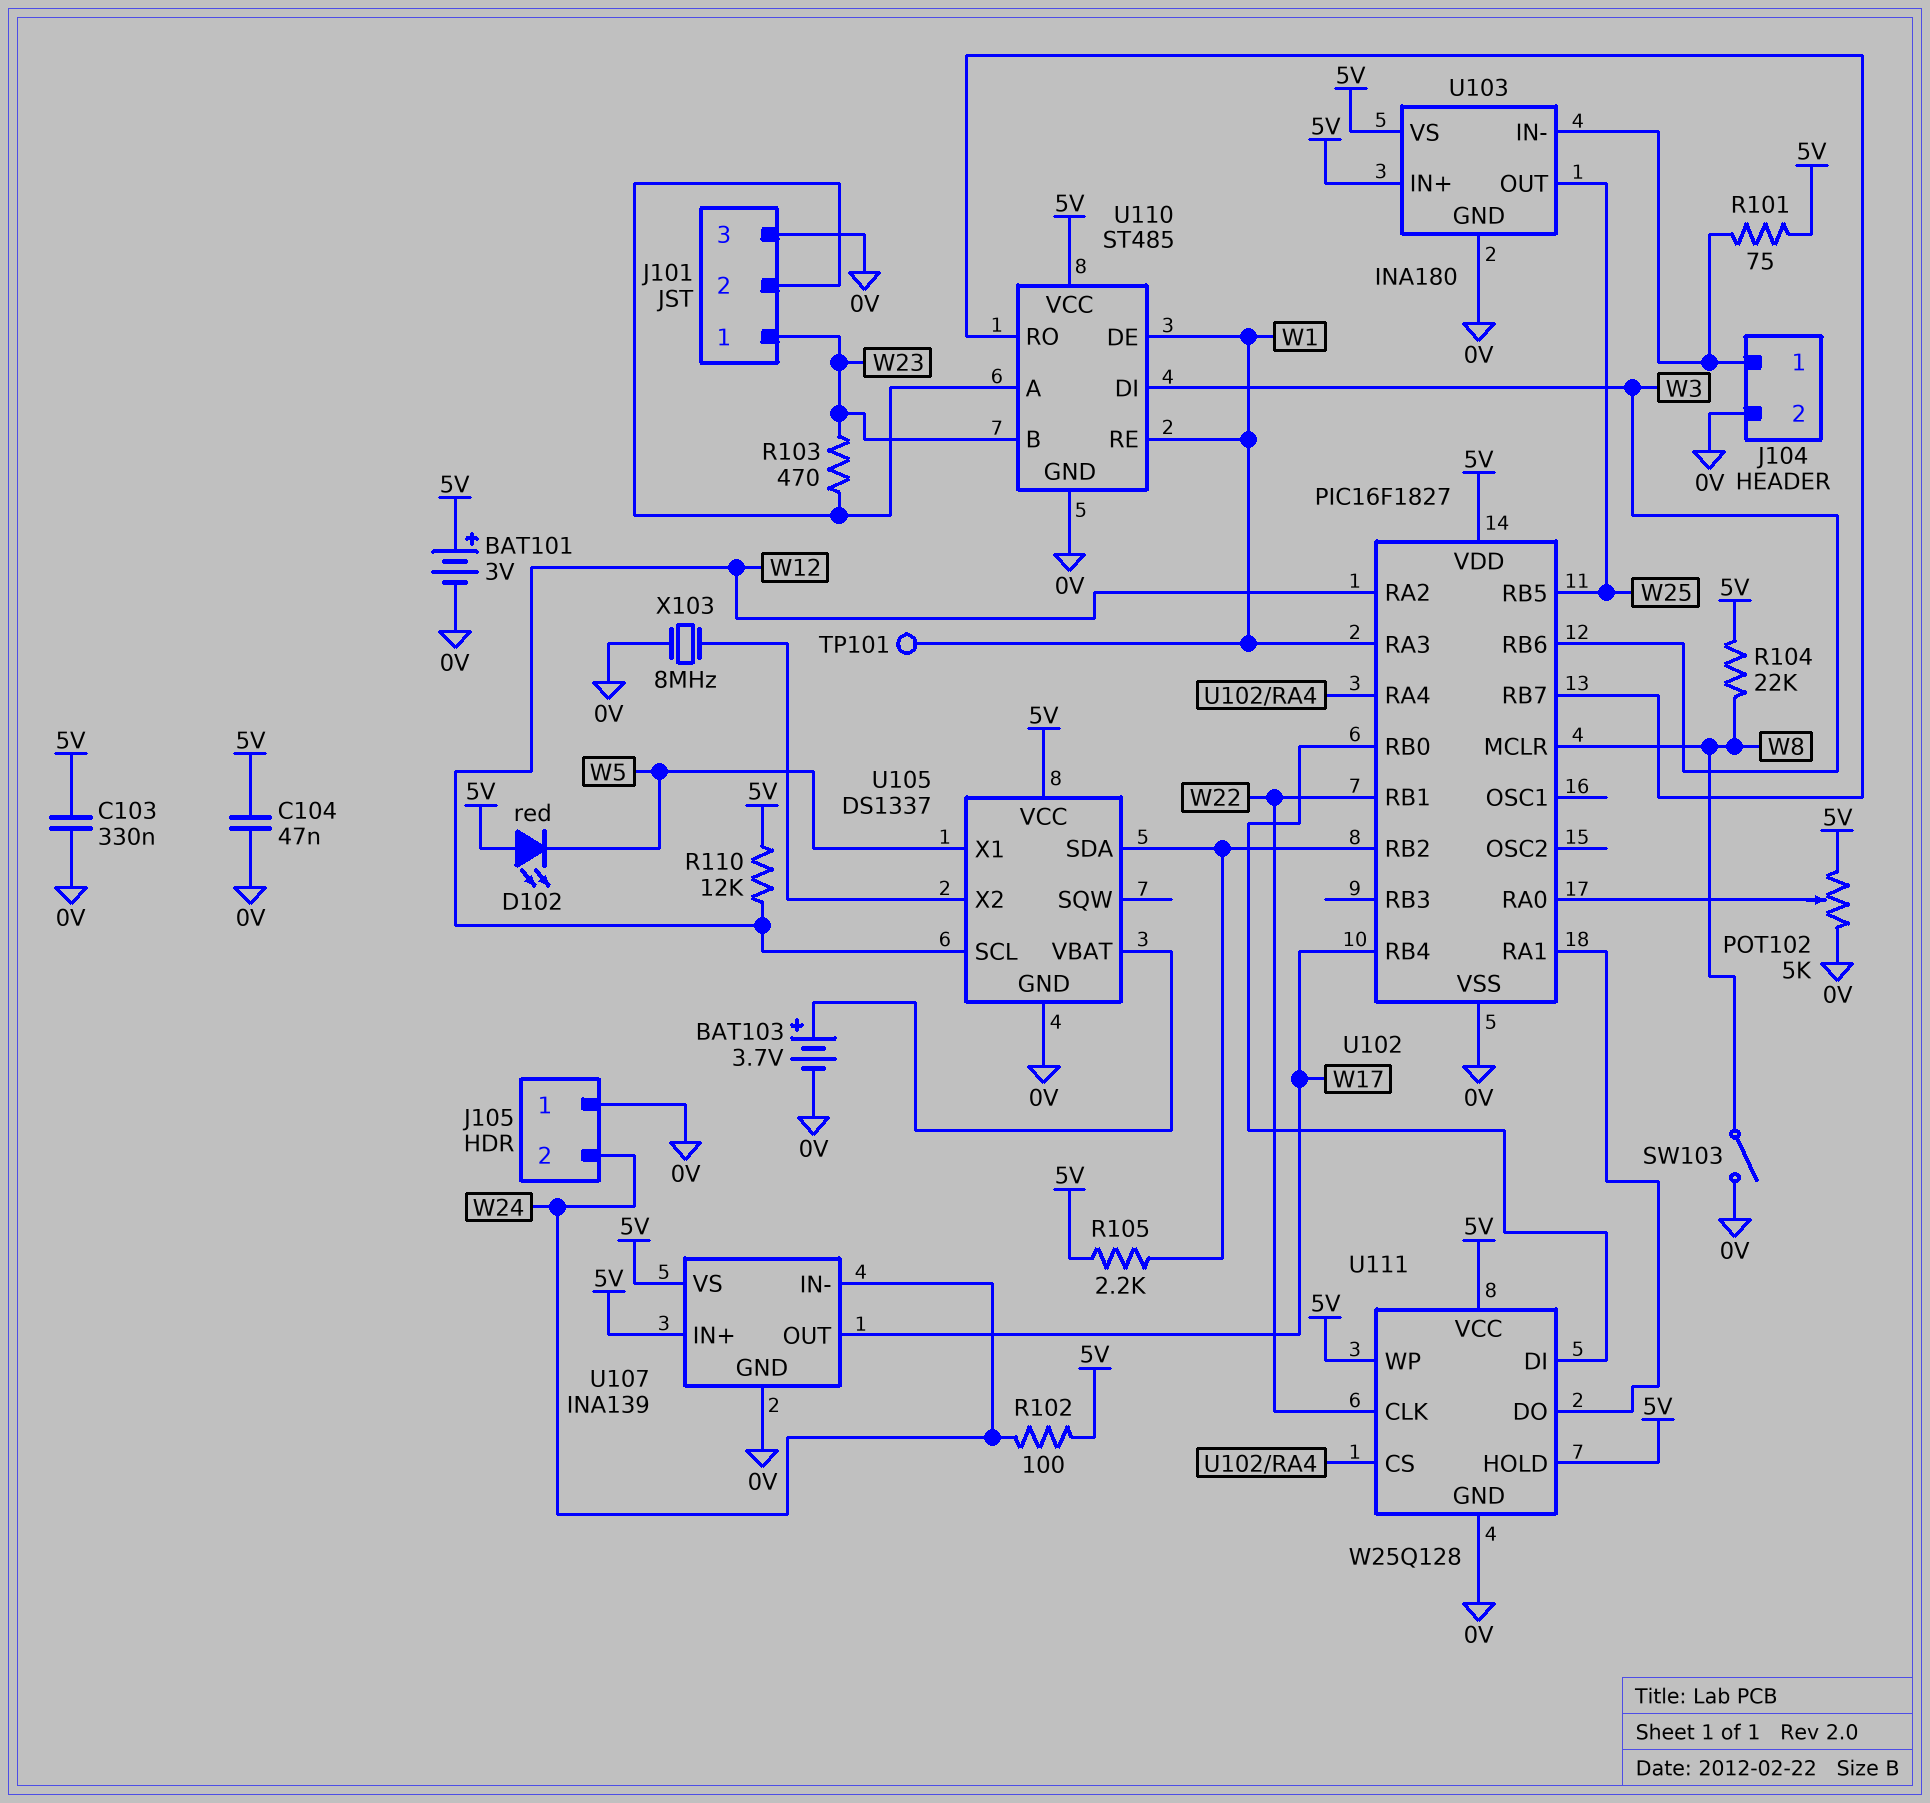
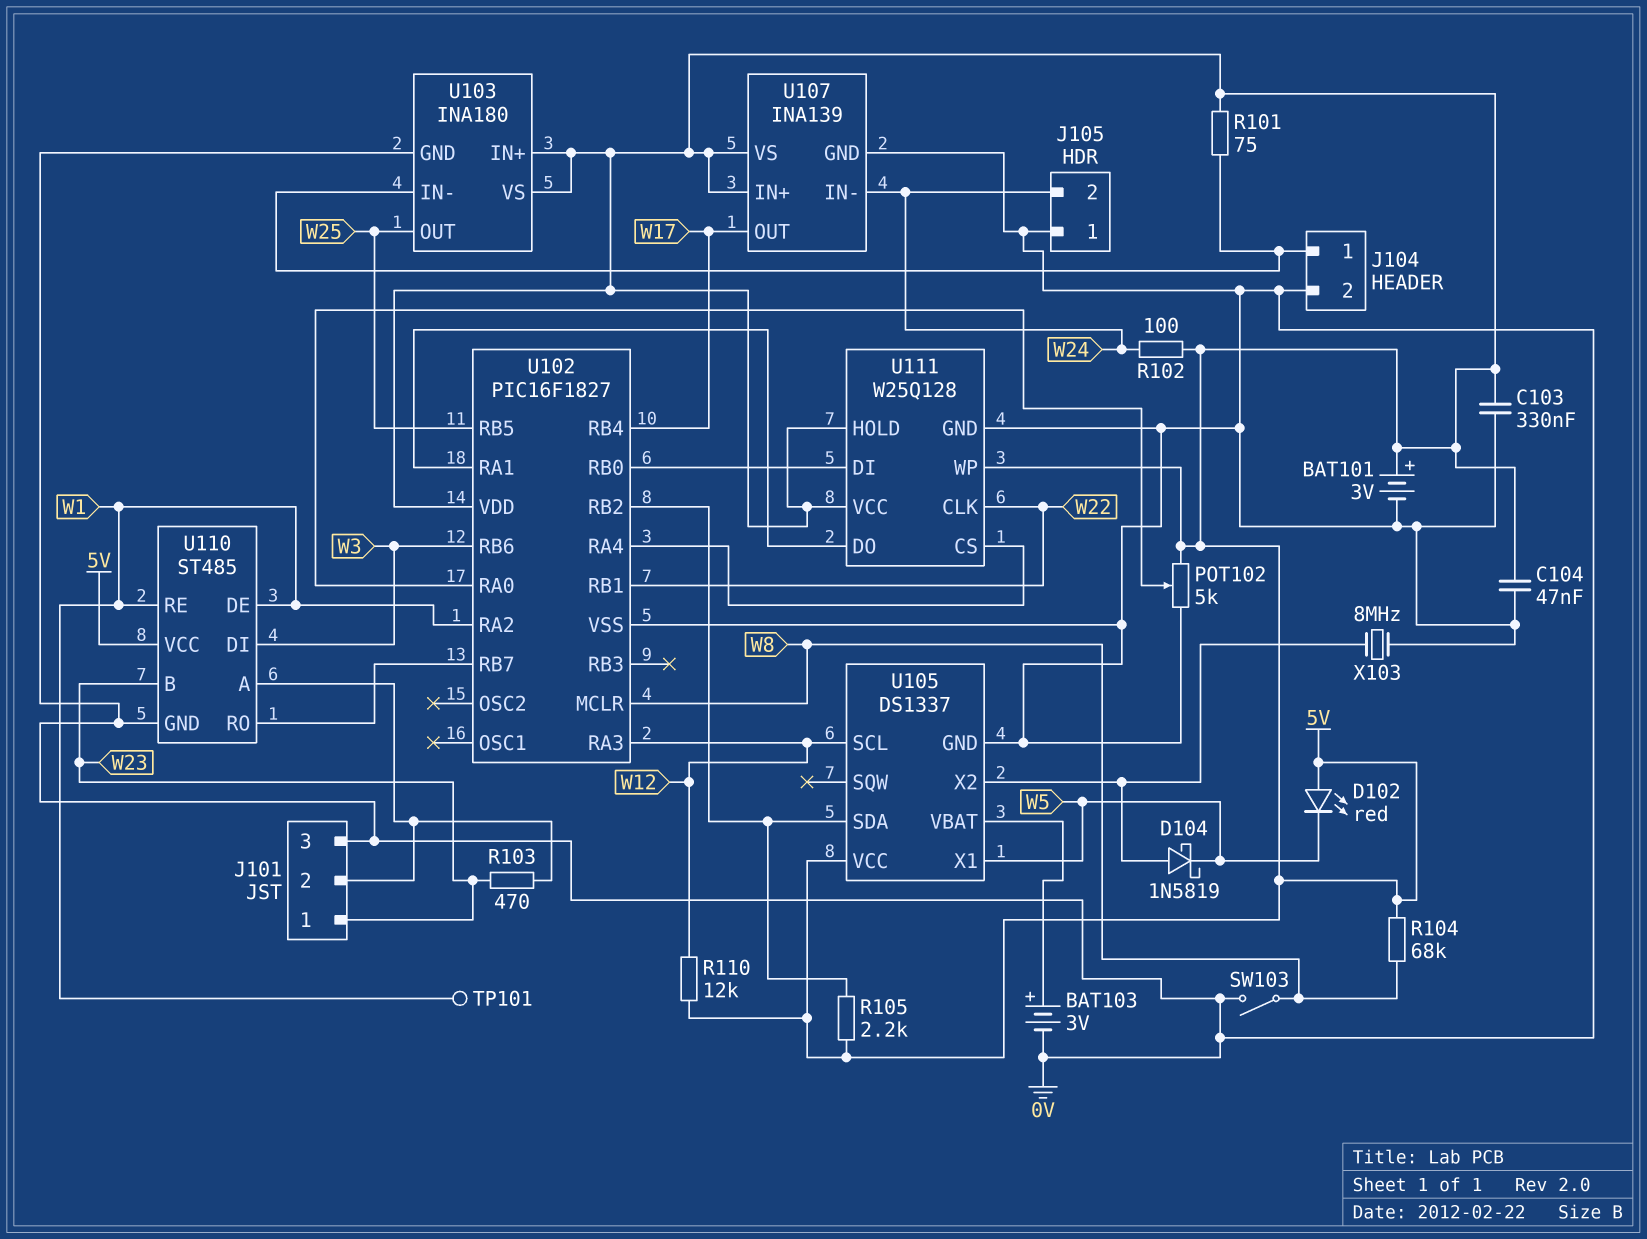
BAT103: 3.7V (plus U105/VBAT, minus 0V) -> 3V (plus U105/VBAT, minus 0V)
D104: none -> schottky 1N5819 (A U105/X2, K W5)
R104: 22k (5V, W8) -> 68k (5V, W8)
U102 pin RA2: W12 -> W1
U102 pin RA3: W1 -> W12

